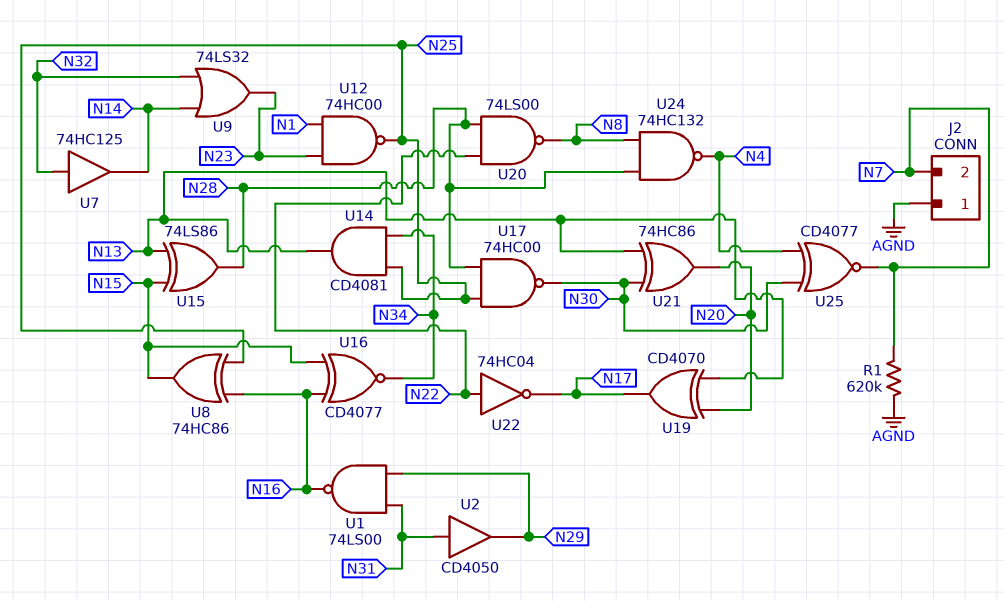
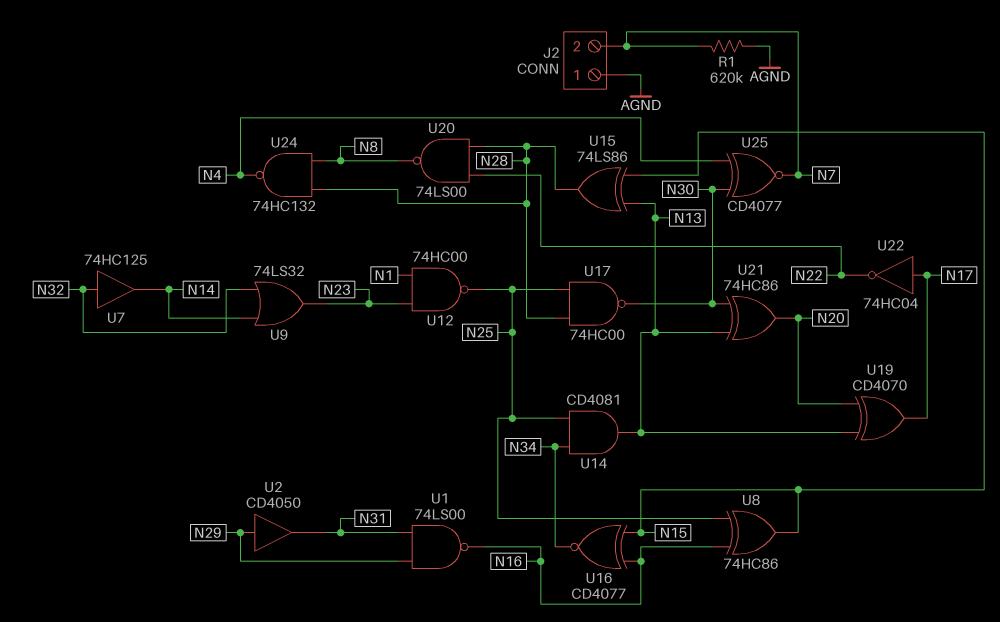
U2: buffer CD4050 (in N31, out N29) -> buffer CD4050 (in N29, out N31)
U22: NOT 74HC04 (in N22, out N17) -> NOT 74HC04 (in N17, out N22)

